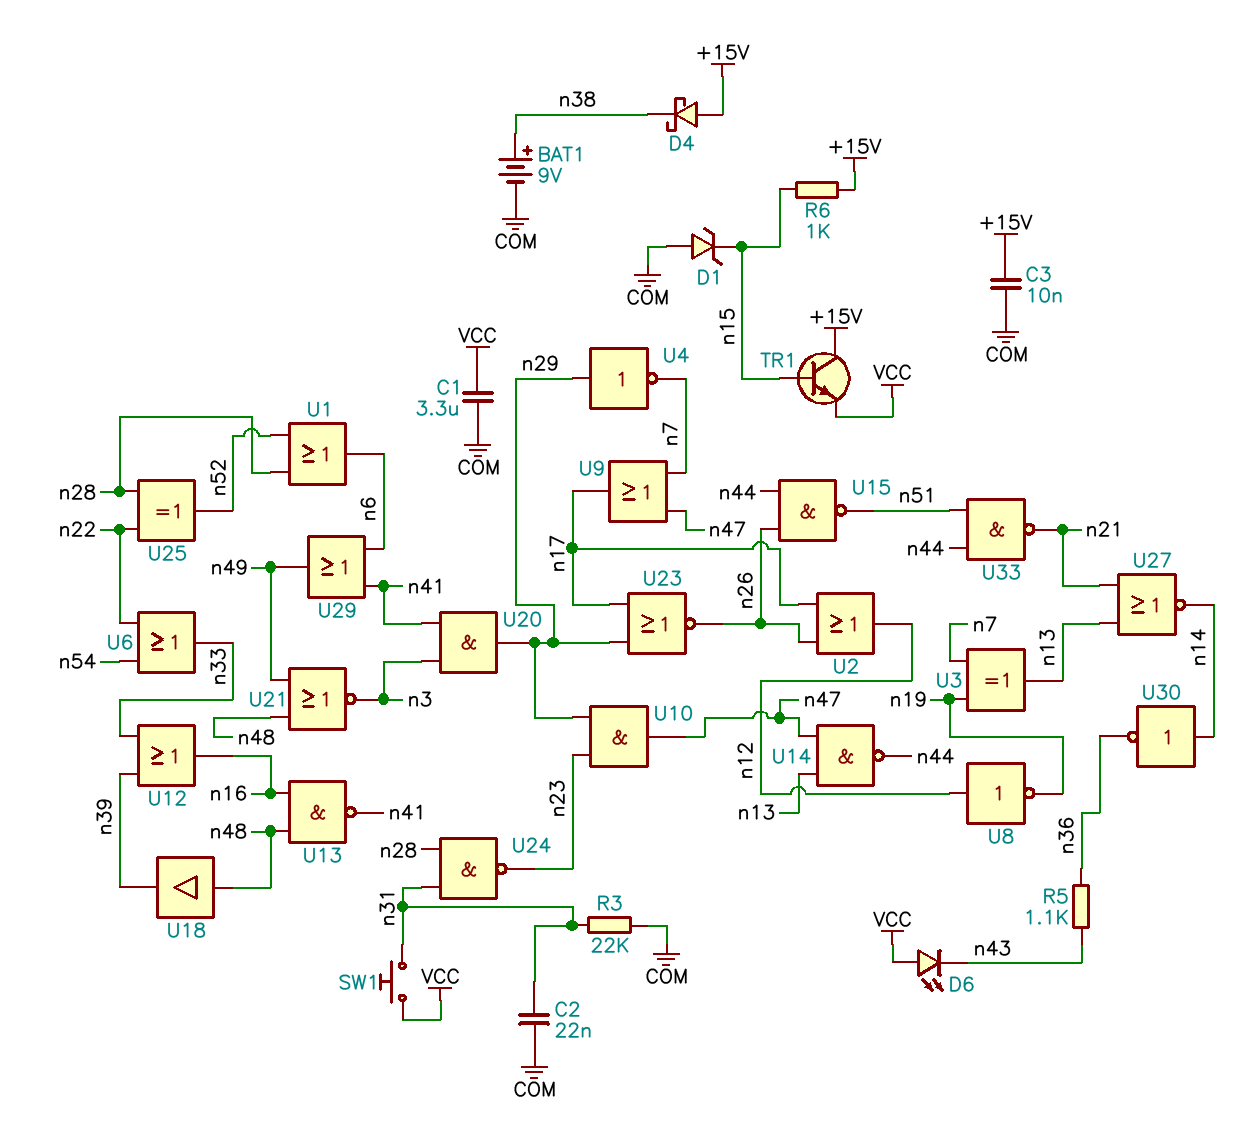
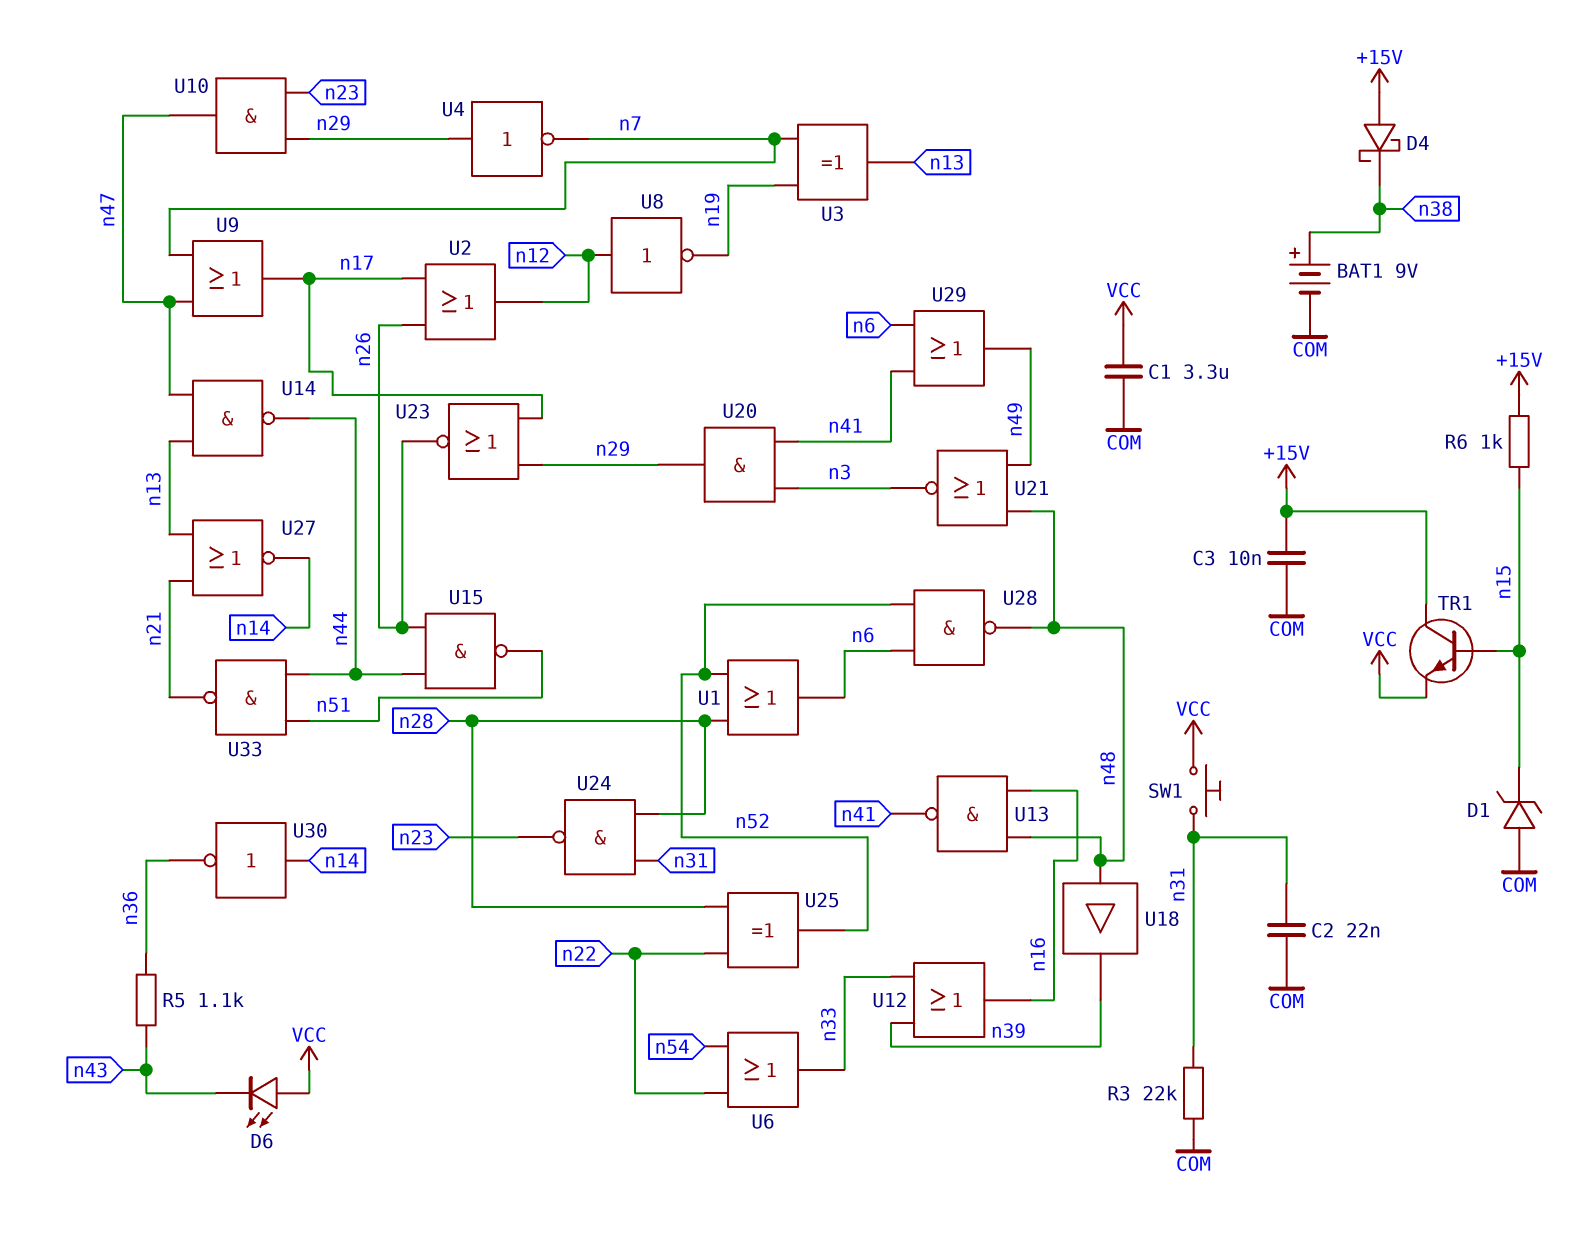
U28: none -> NAND (in n6, in n52, out n48)

